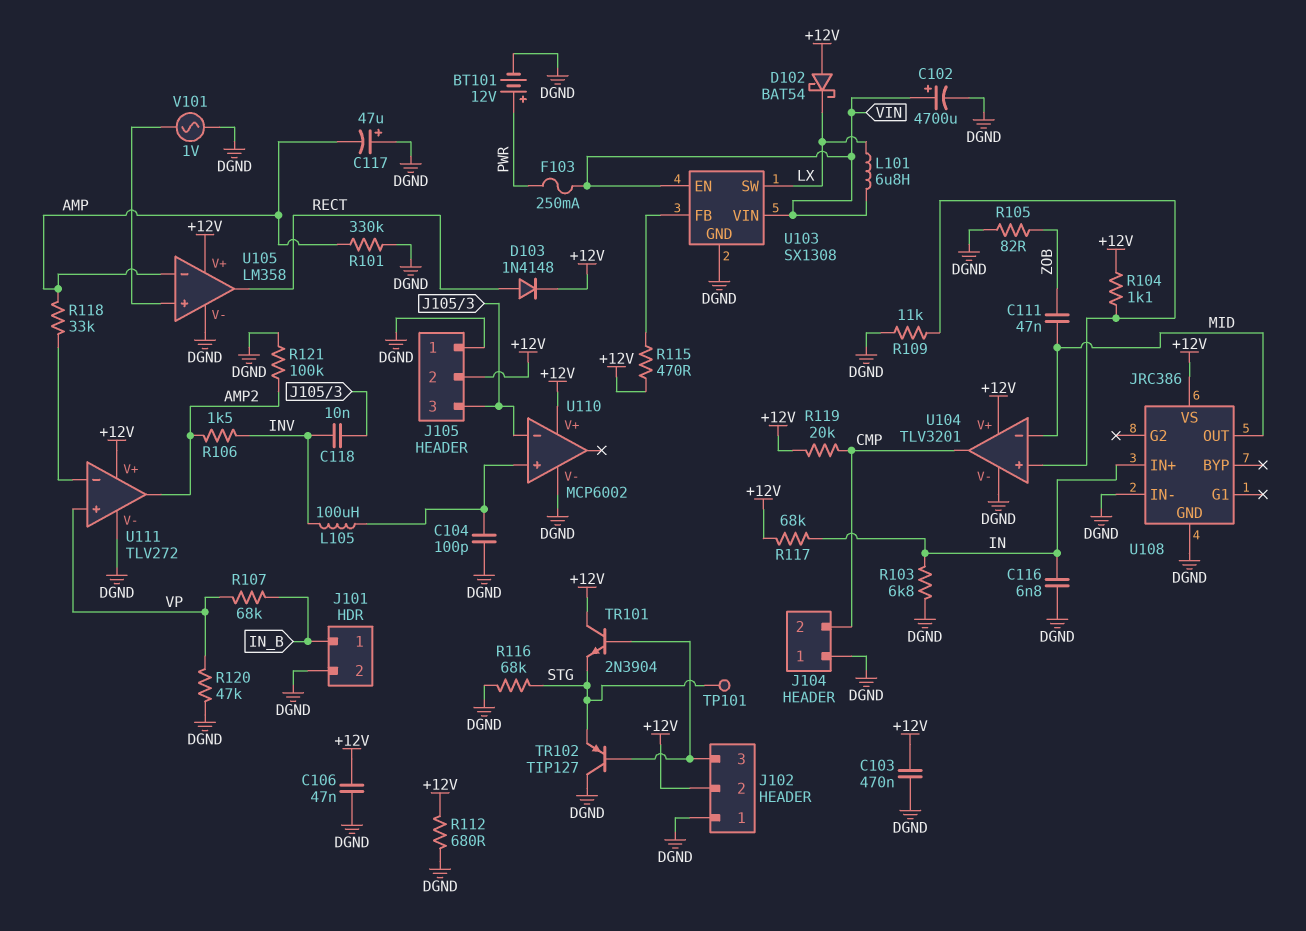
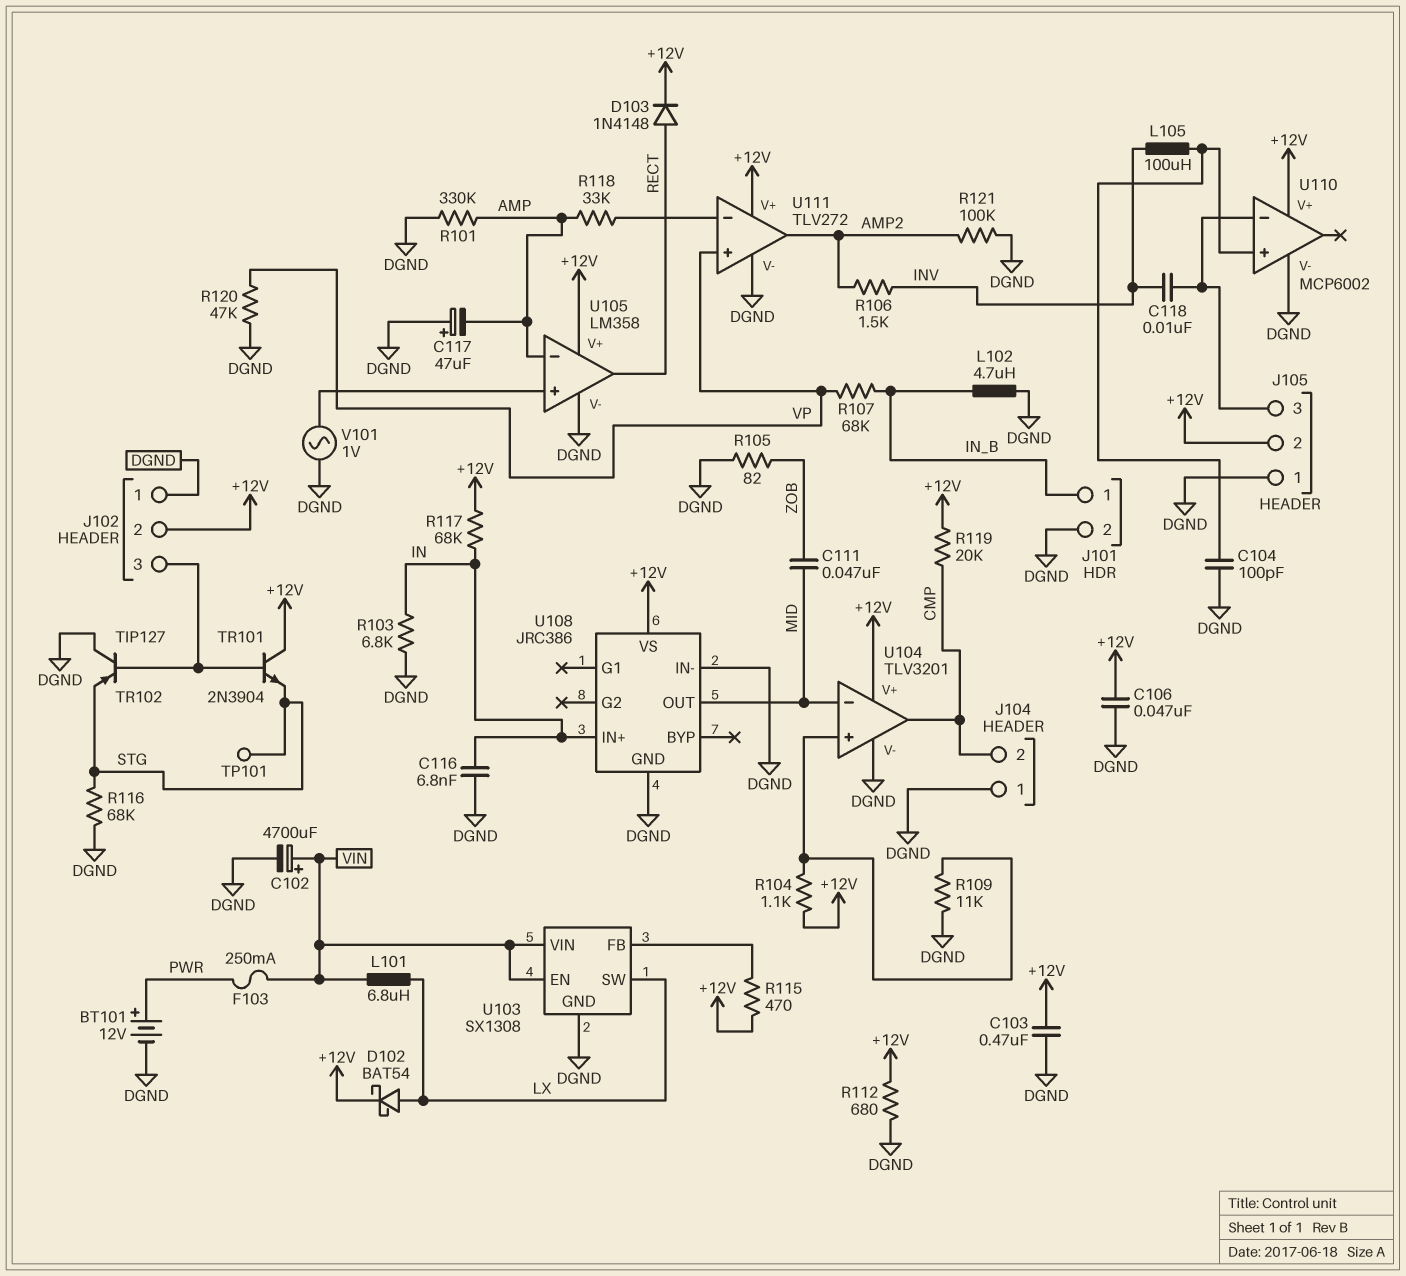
D102: schottky BAT54 (A +12V, K LX) -> schottky BAT54 (A LX, K +12V)
L102: none -> 4.7uH (DGND, IN_B)

